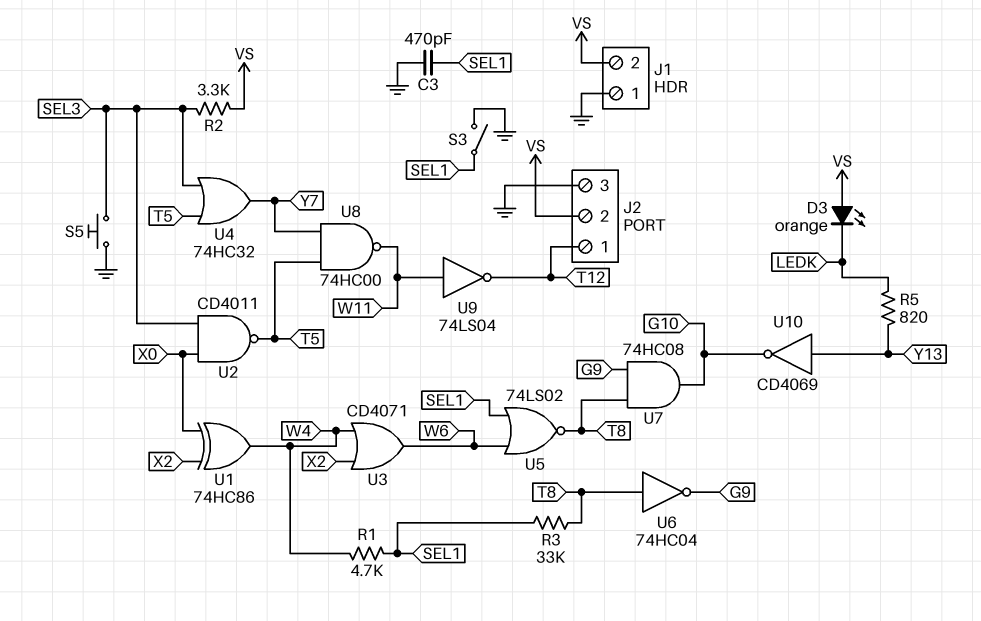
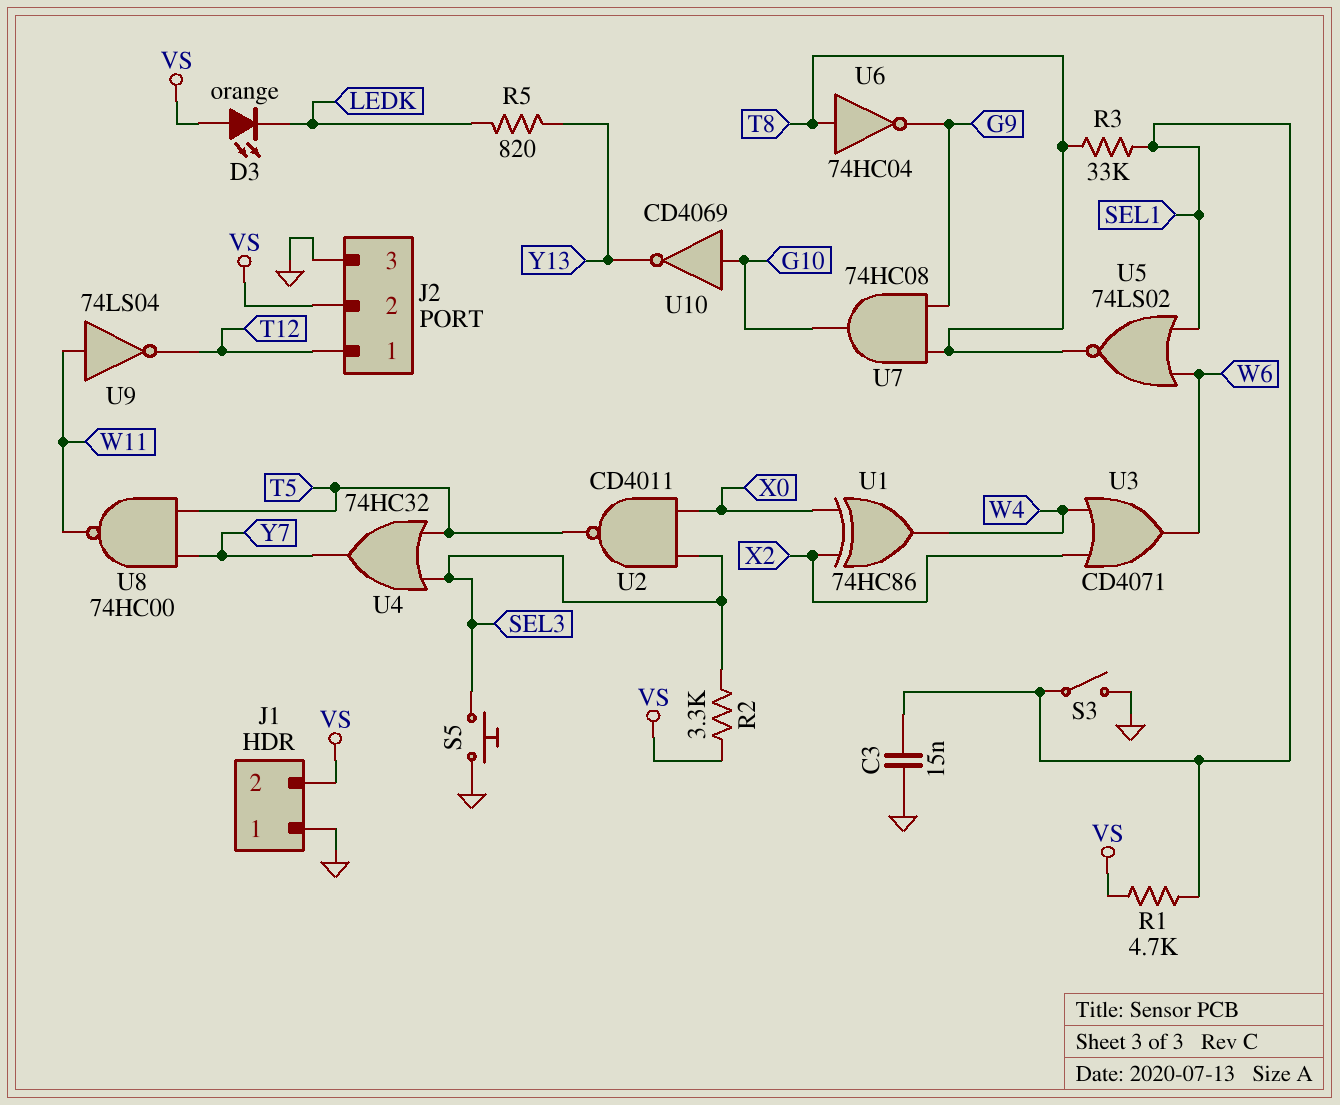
C3: 470pF (GND, SEL1) -> 15nF (GND, SEL1)
R1: 4.7k (SEL1, W4) -> 4.7k (SEL1, VS)
U10: NOT CD4069 (in Y13, out G10) -> NOT CD4069 (in G10, out Y13)

